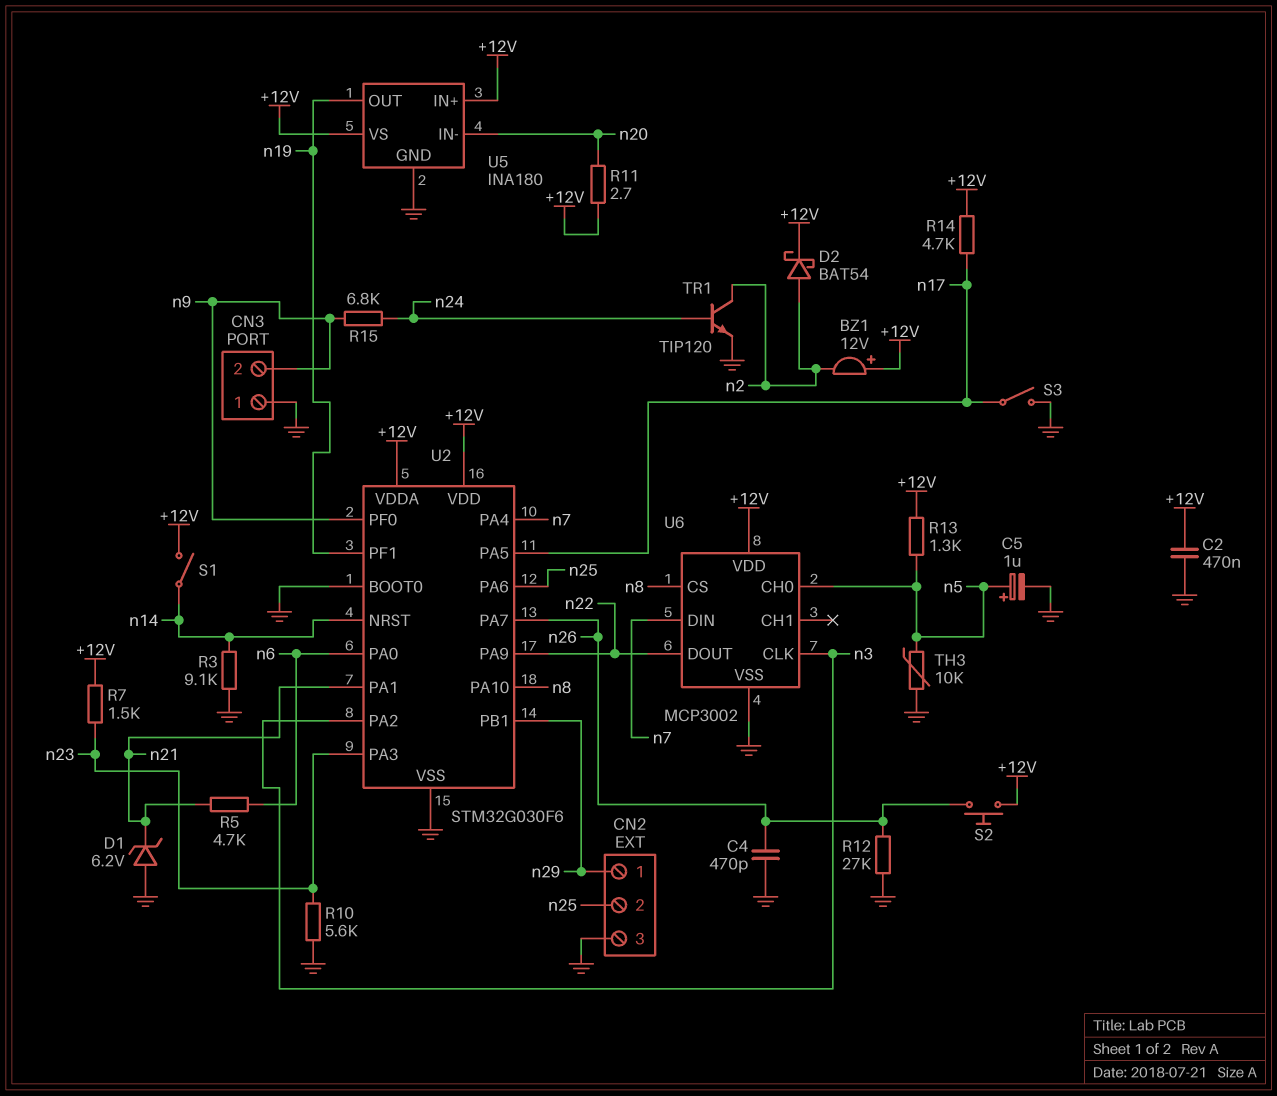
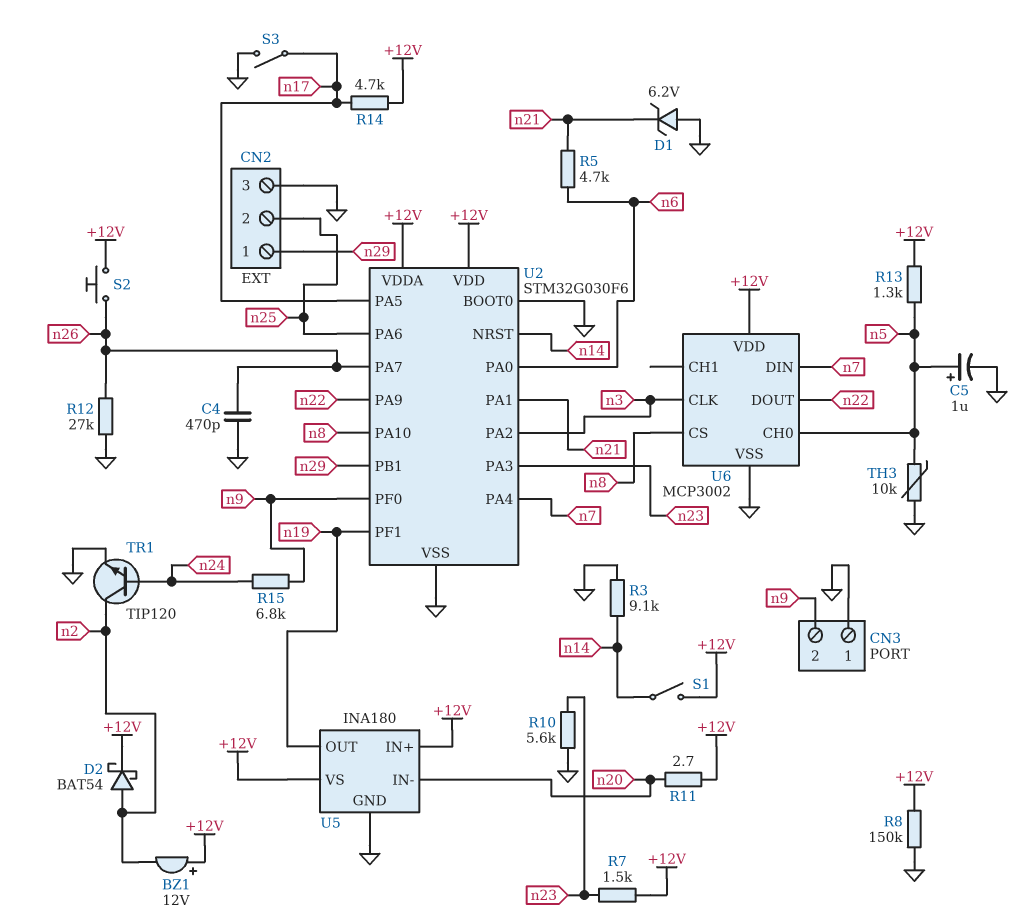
C2: 470nF (+12V, GND) -> none
R8: none -> 150k (+12V, GND)

